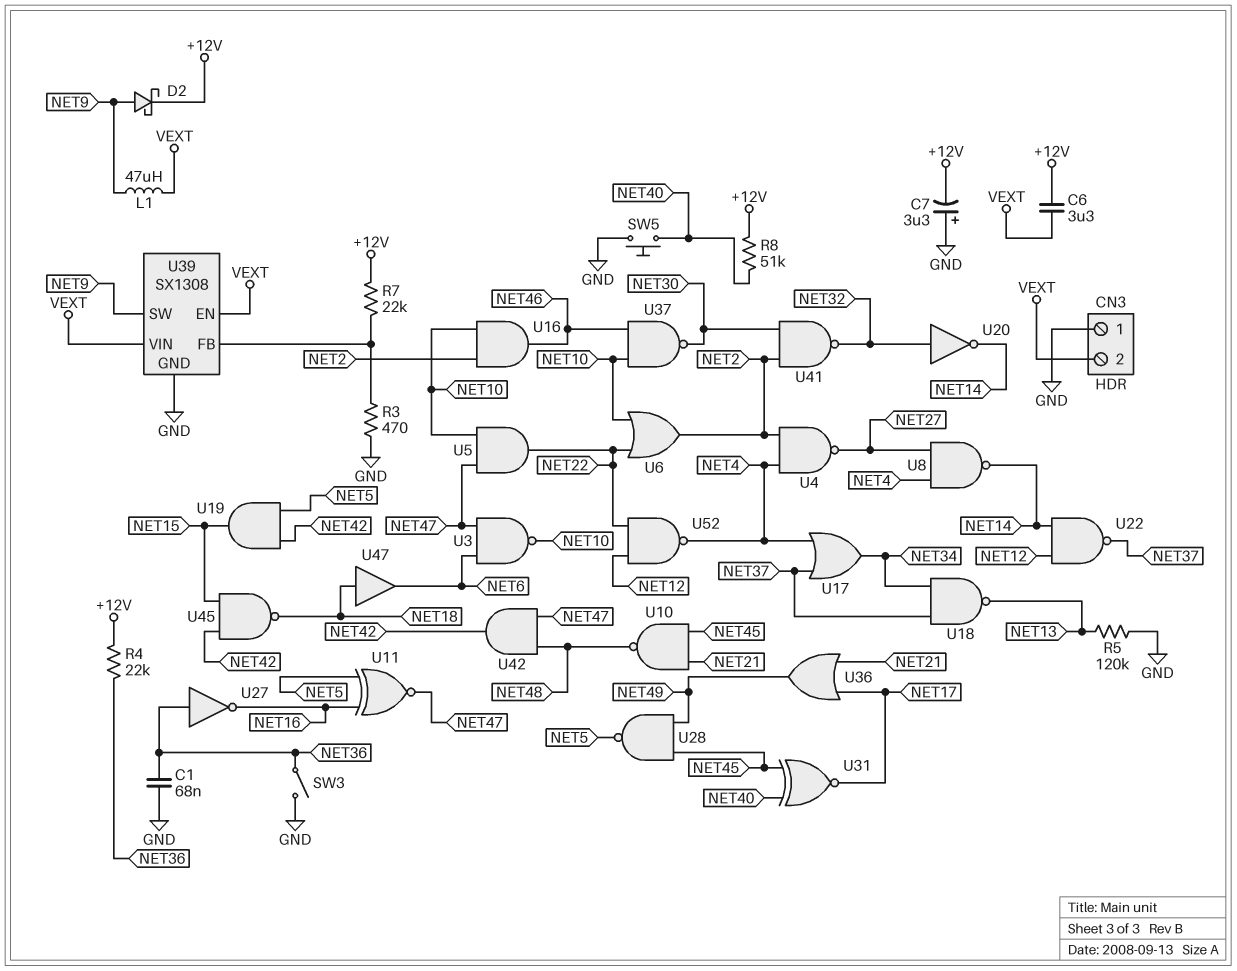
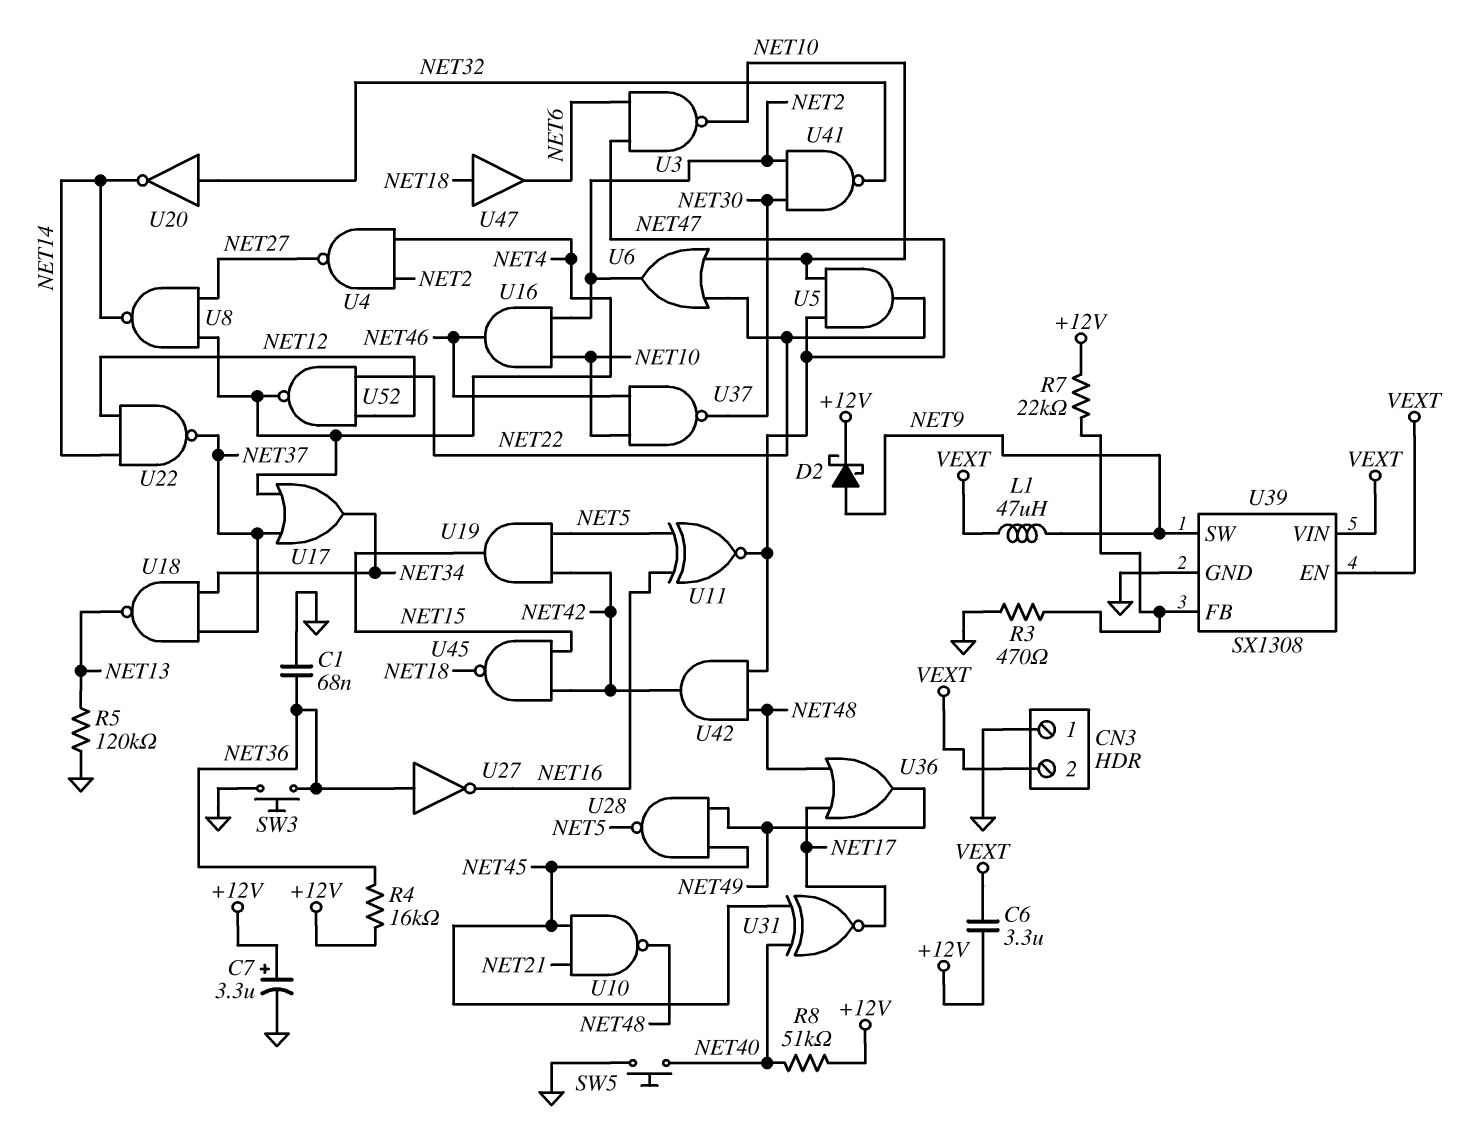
C7: 3.3uF (plus GND, minus +12V) -> 3.3uF (plus +12V, minus GND)
R4: 22k (+12V, NET36) -> 16k (+12V, NET36)
SW3: switch (GND, NET36) -> button (GND, NET36)
U36: OR (in NET17, in NET21, out NET49) -> OR (in NET17, in NET48, out NET49)

